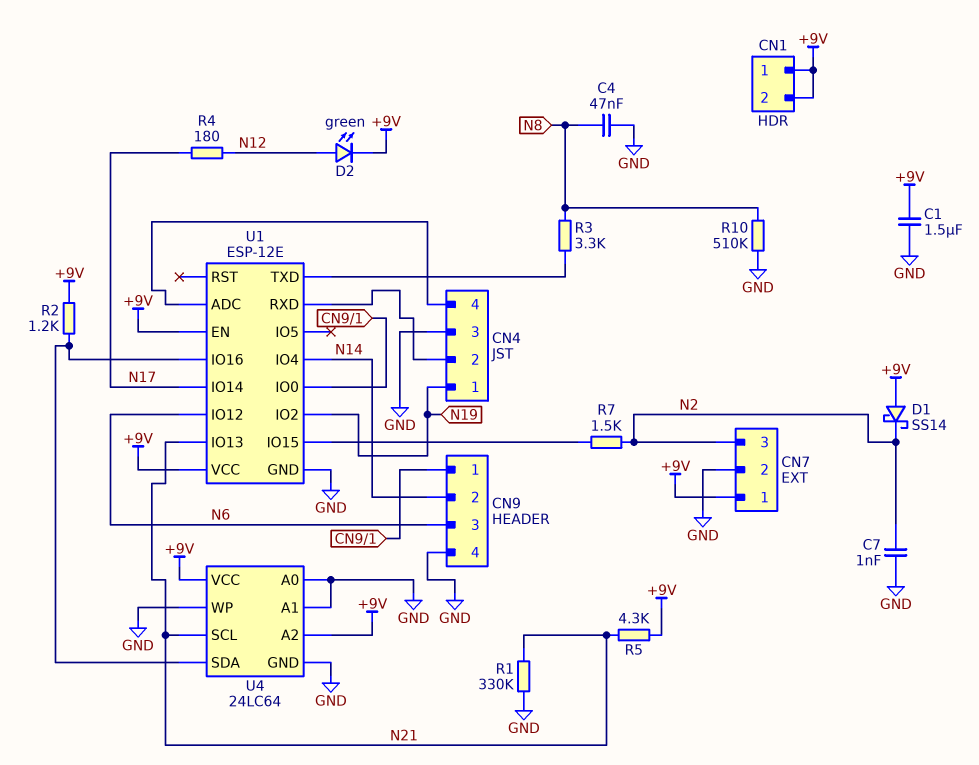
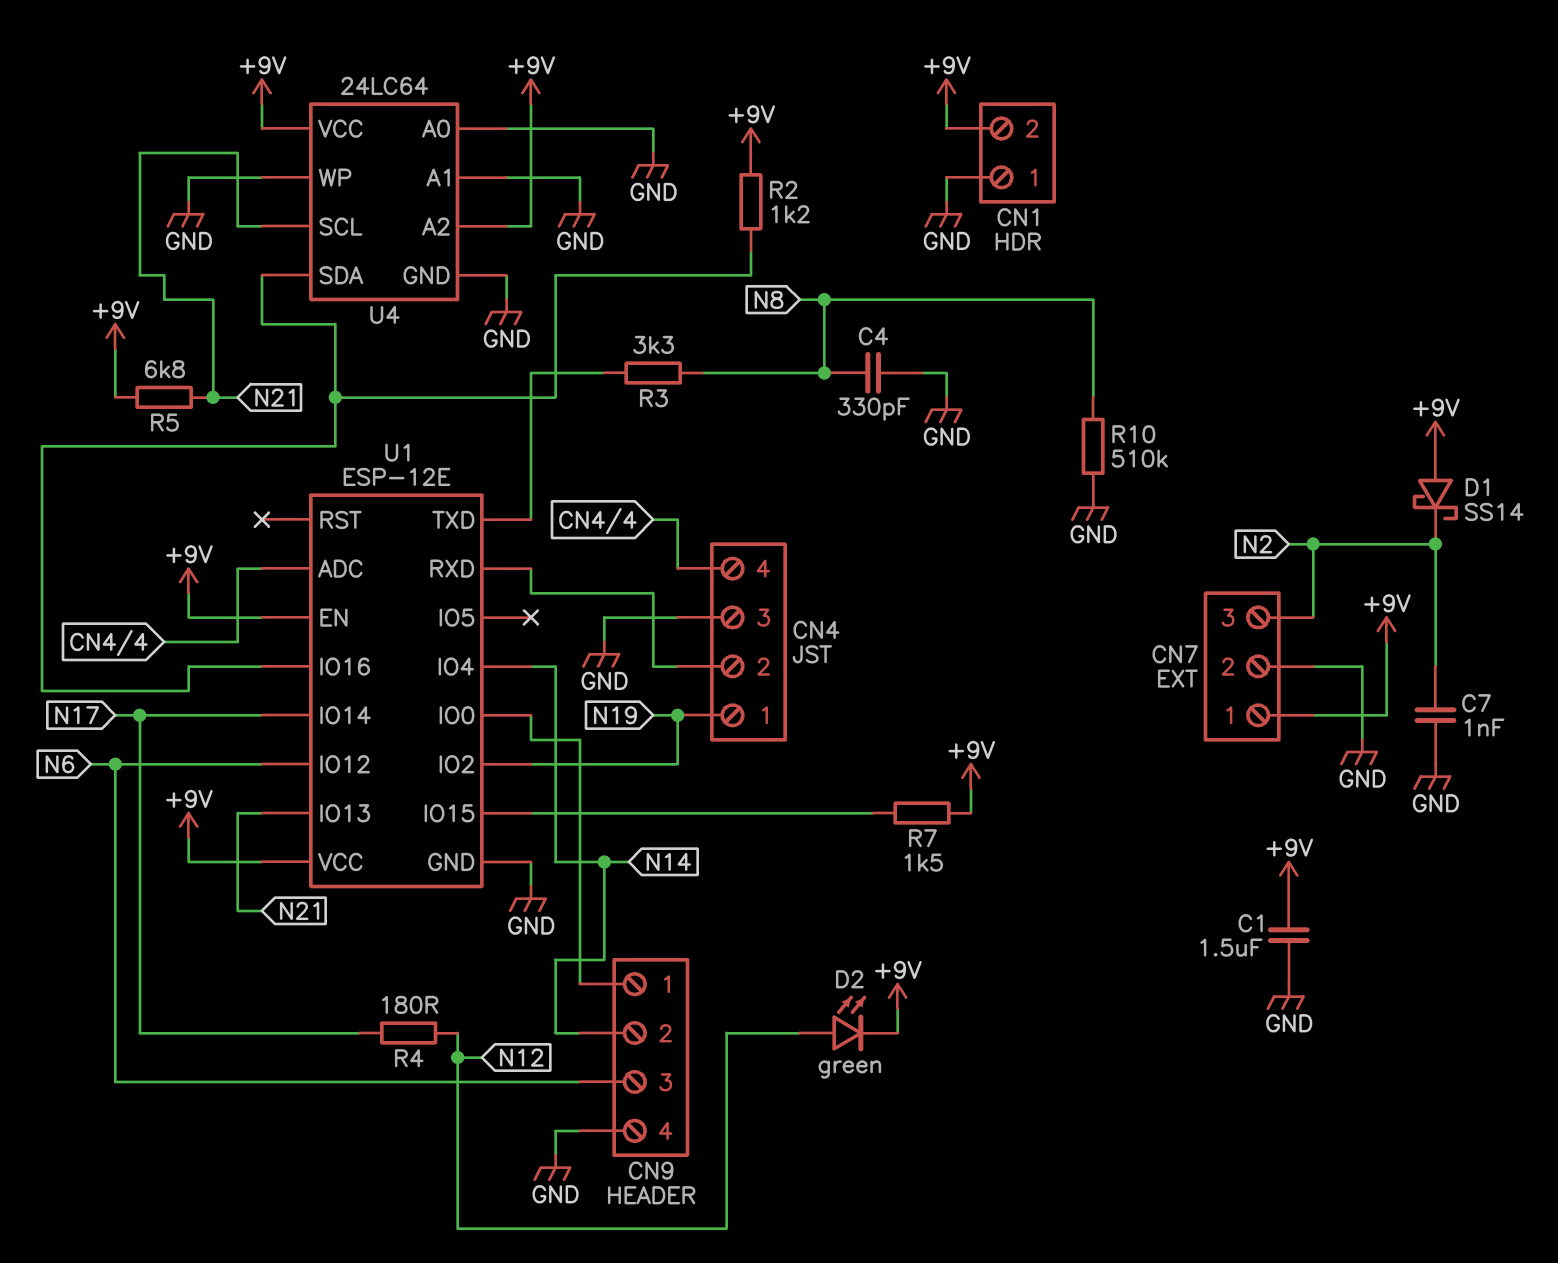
C4: 47nF (GND, N8) -> 330pF (GND, N8)
CN1 pin 1: +9V -> GND
R1: 330k (GND, N21) -> none
R5: 4.3k (+9V, N21) -> 6.8k (+9V, N21)
R7: 1.5k (N2, U1/IO15) -> 1.5k (+9V, U1/IO15)

